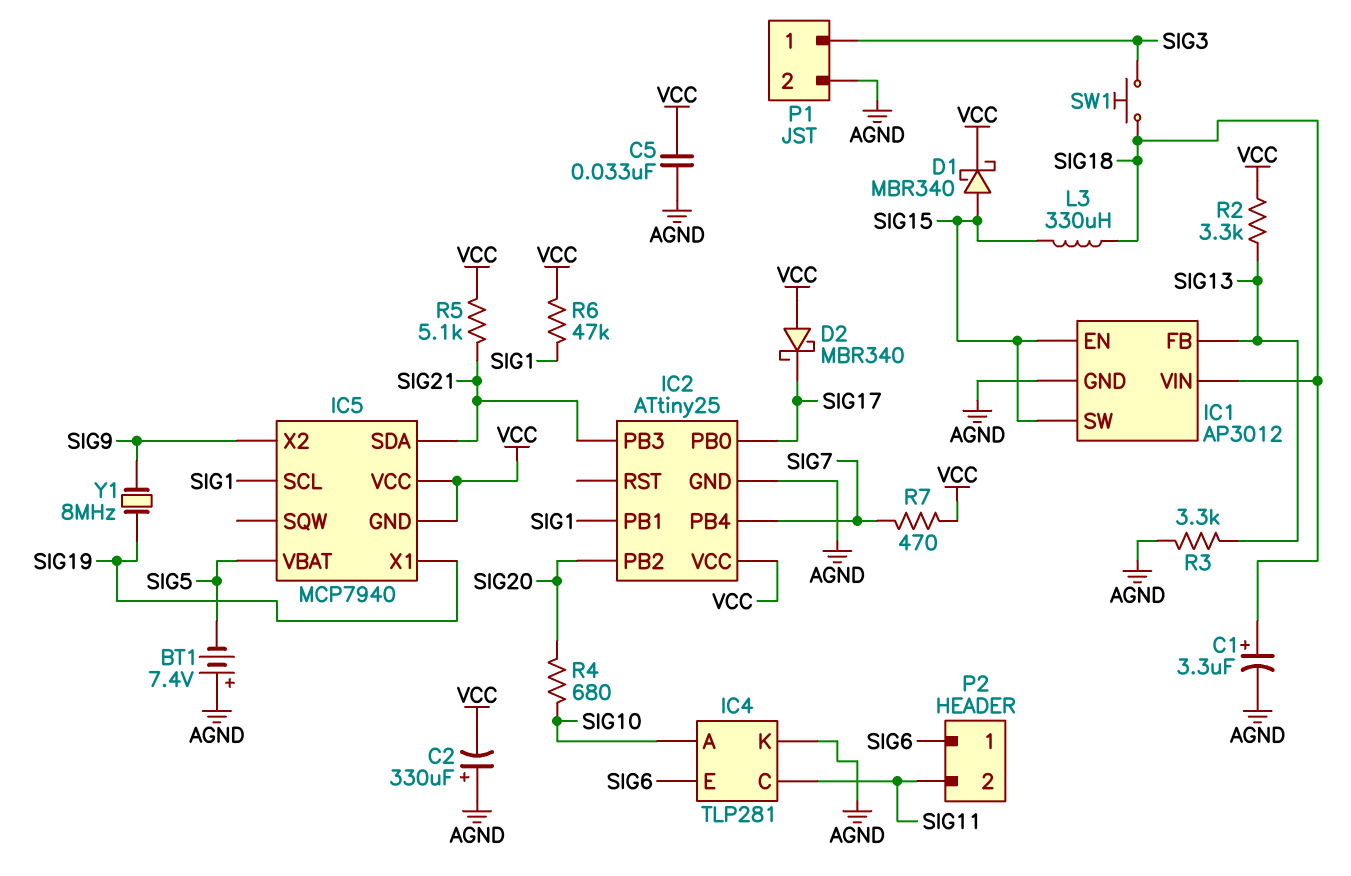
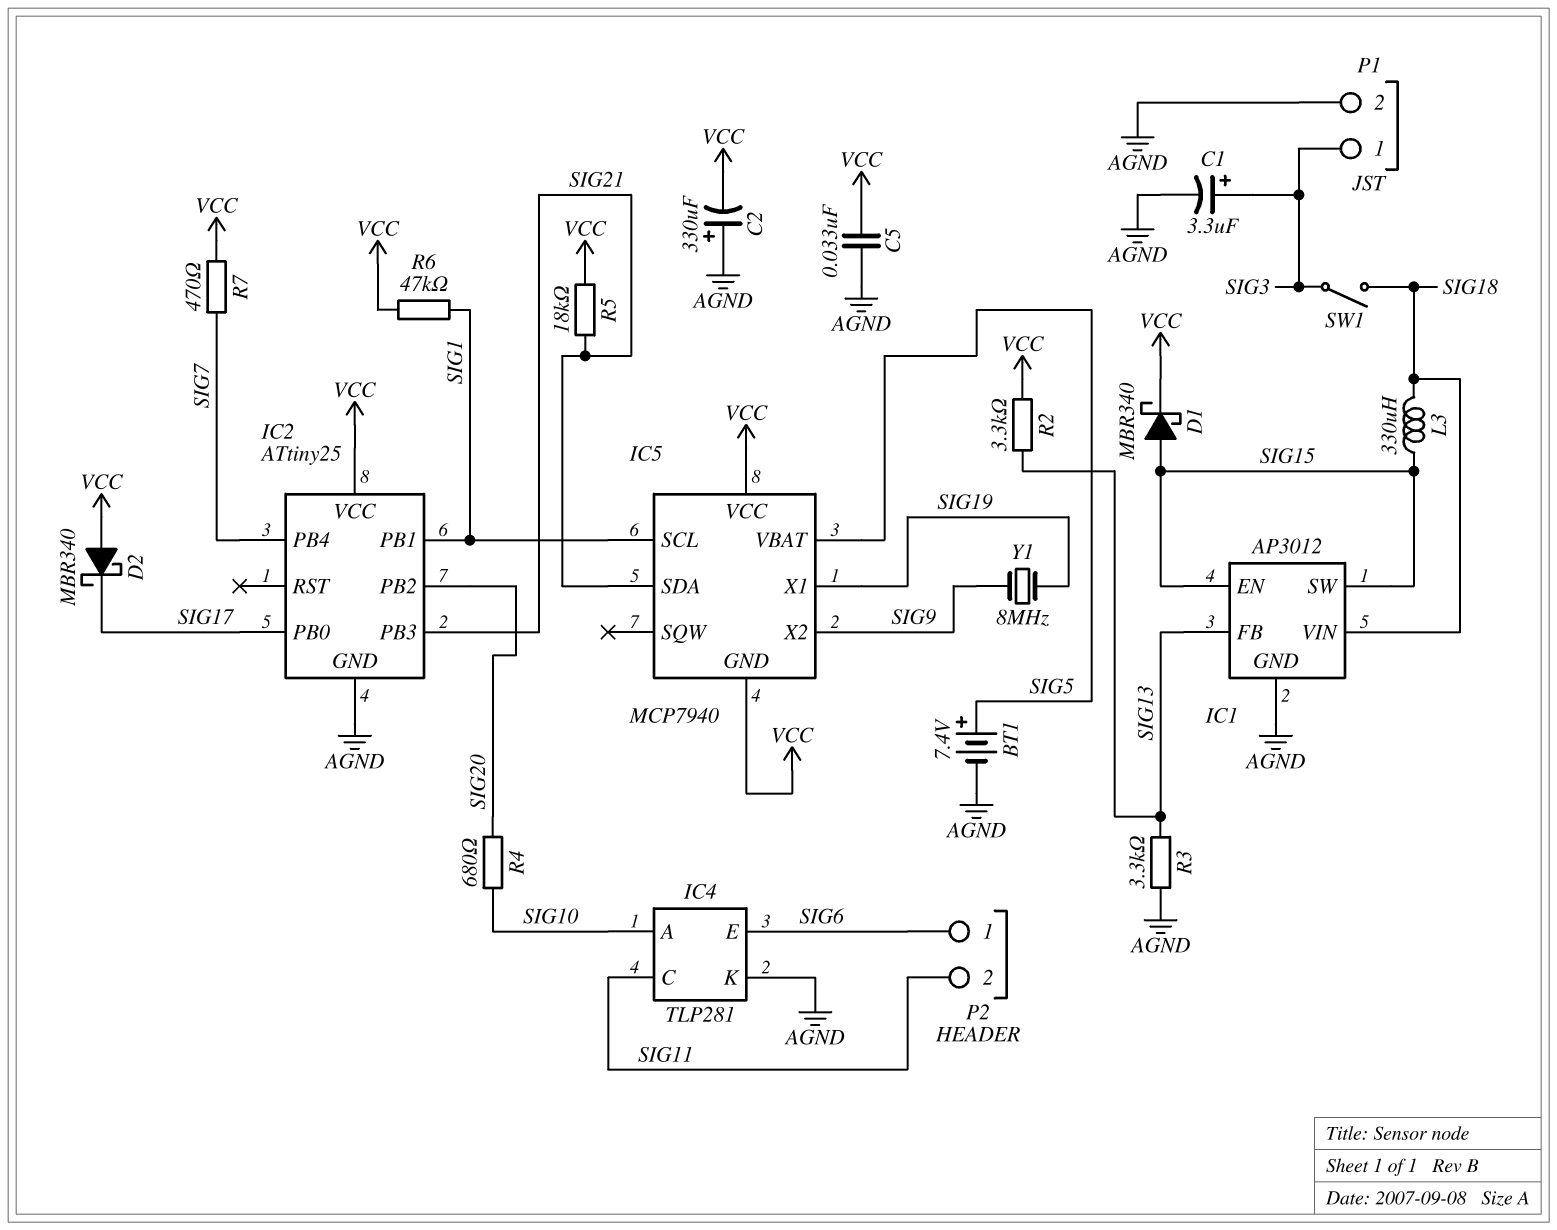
BT1: 7.4V (plus AGND, minus SIG5) -> 7.4V (plus SIG5, minus AGND)
C1: 3.3uF (plus SIG18, minus AGND) -> 3.3uF (plus SIG3, minus AGND)
R5: 5.1k (SIG21, VCC) -> 18k (SIG21, VCC)
SW1: button (SIG3, SIG18) -> switch (SIG3, SIG18)

